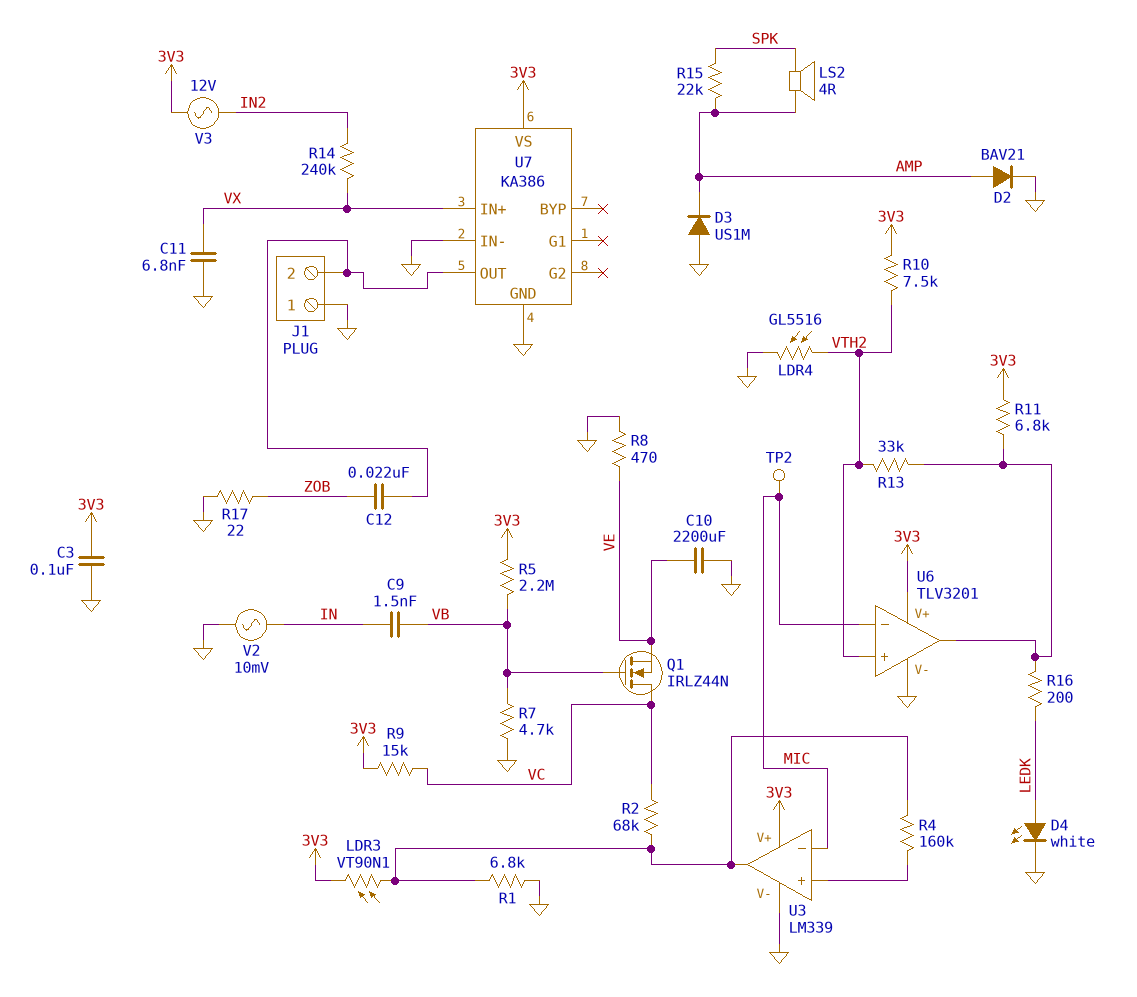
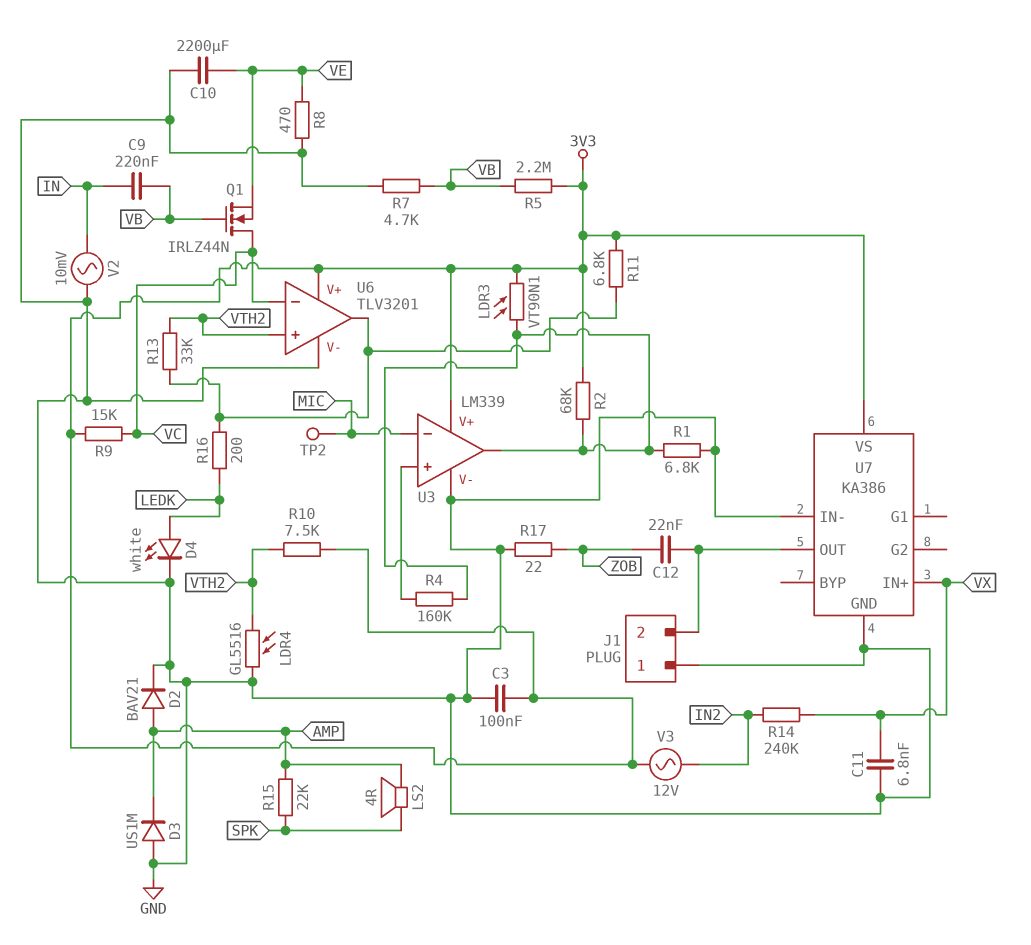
C9: 1.5nF (IN, VB) -> 220nF (IN, VB)
R2: 68k (U3/out, VC) -> 68k (3V3, U3/out)
U6 pin in-: MIC -> VC

